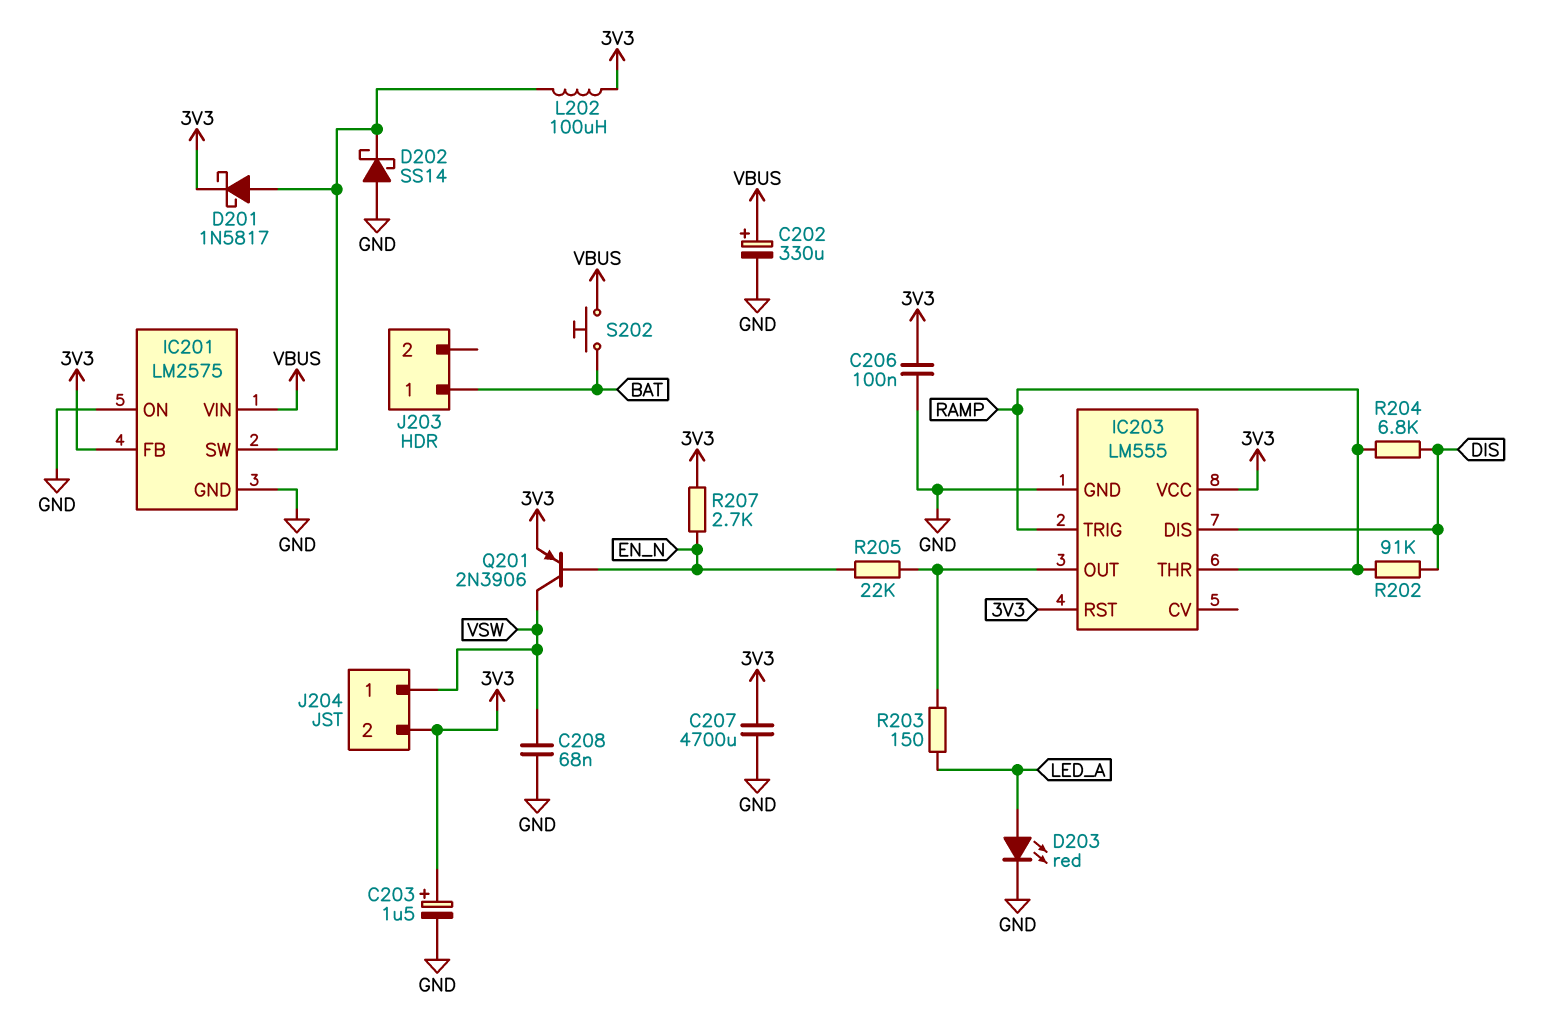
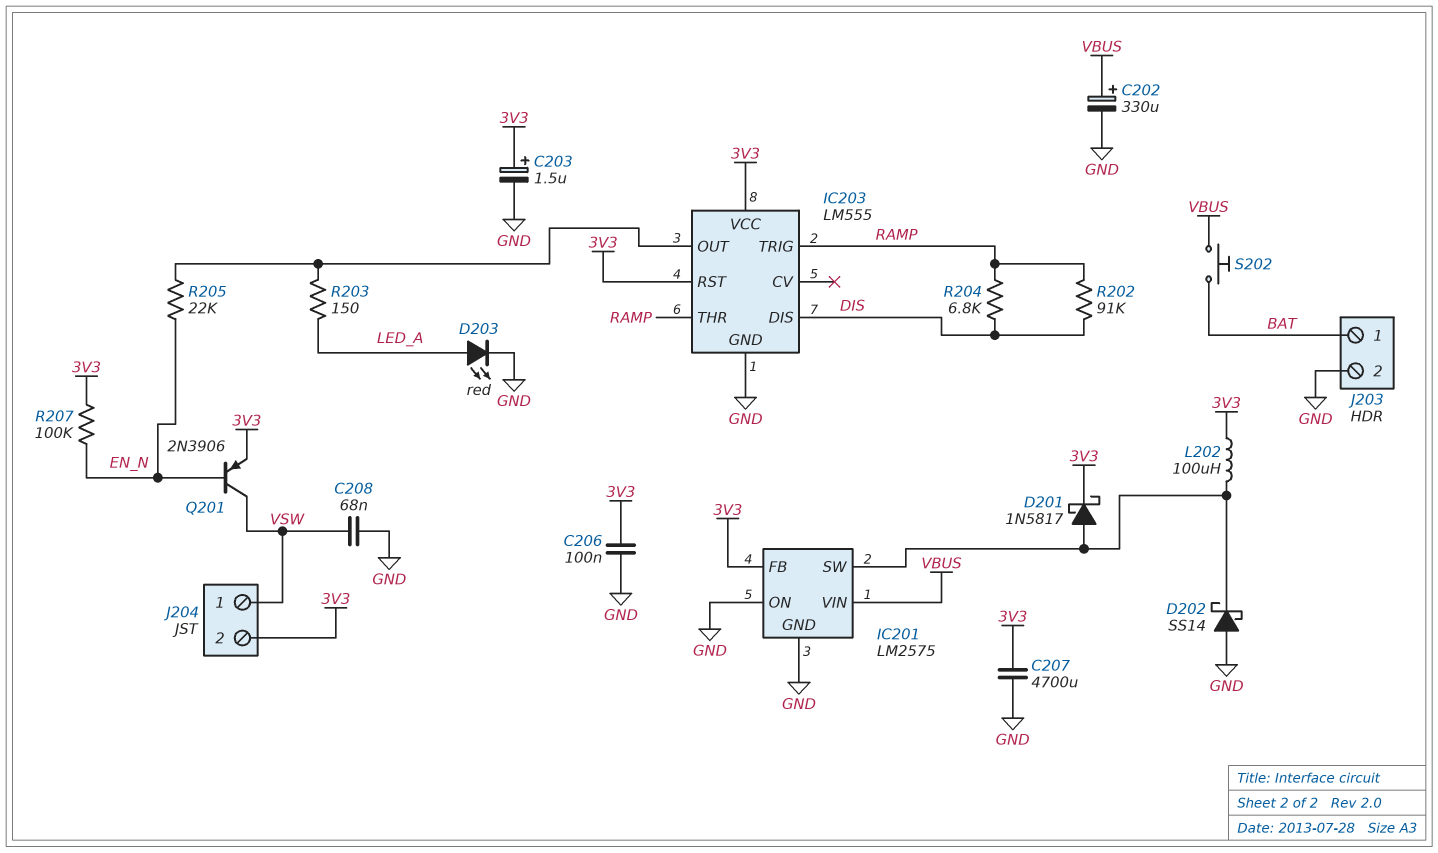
J203 pin 2: none -> GND
R207: 2.7k (3V3, EN_N) -> 100k (3V3, EN_N)

